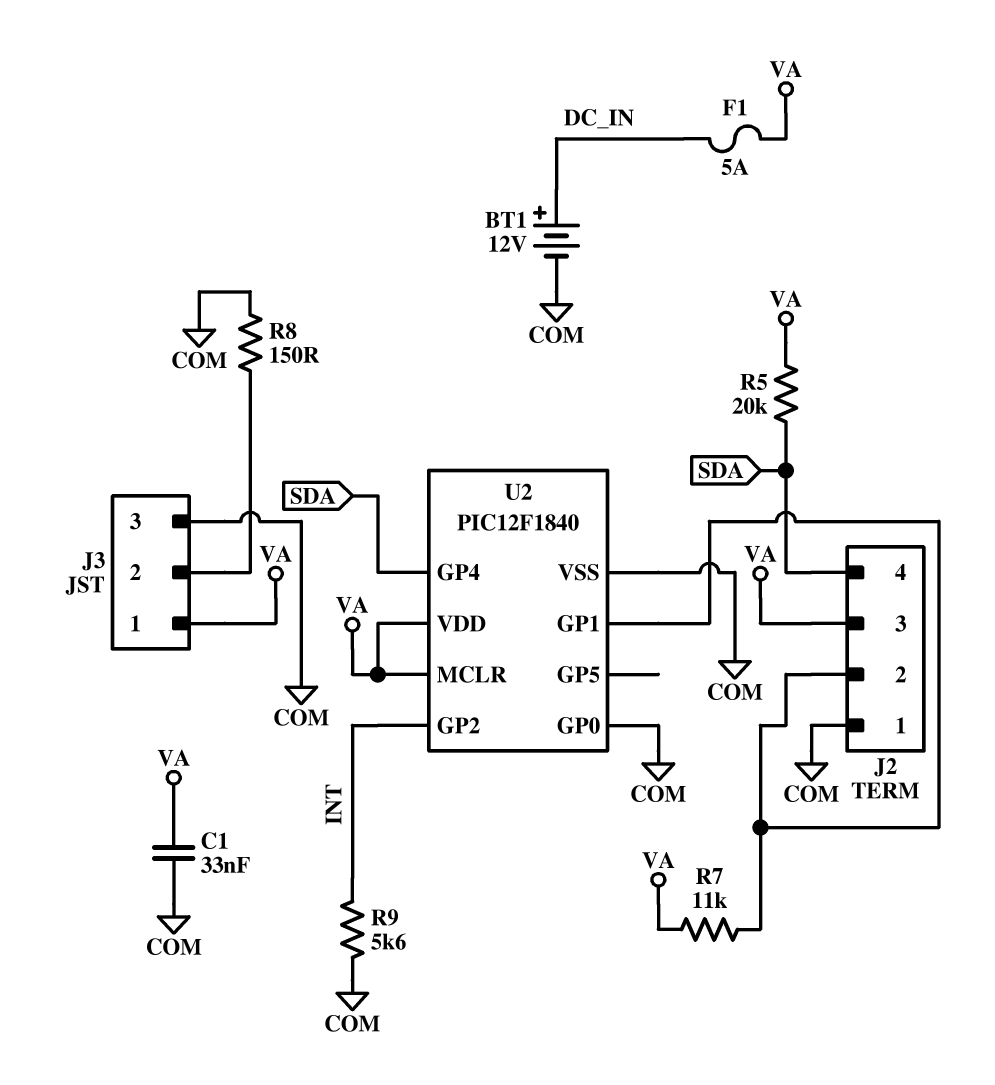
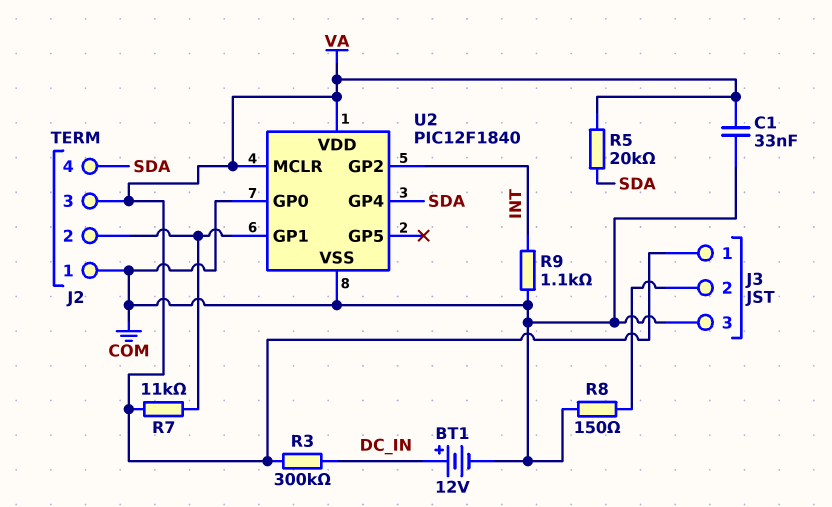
F1: 5A (DC_IN, VA) -> none
R3: none -> 300k (DC_IN, VA)
R9: 5.6k (COM, INT) -> 1.1k (COM, INT)

